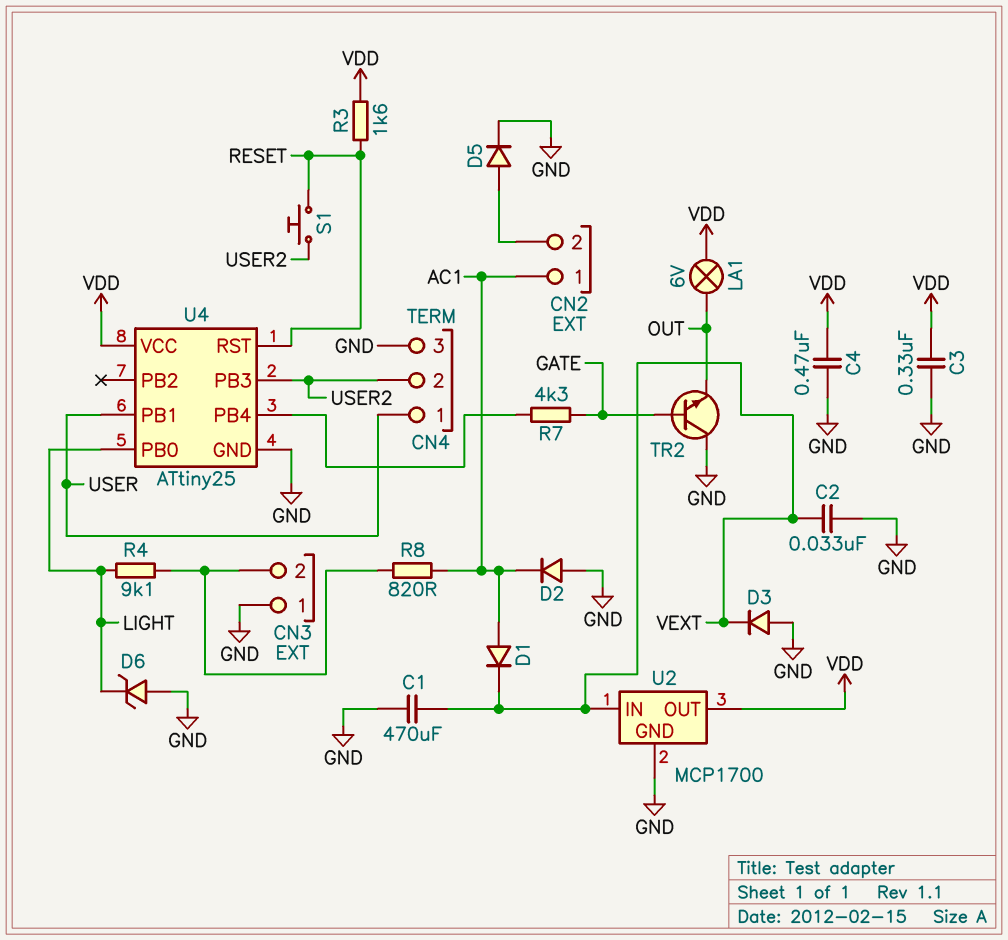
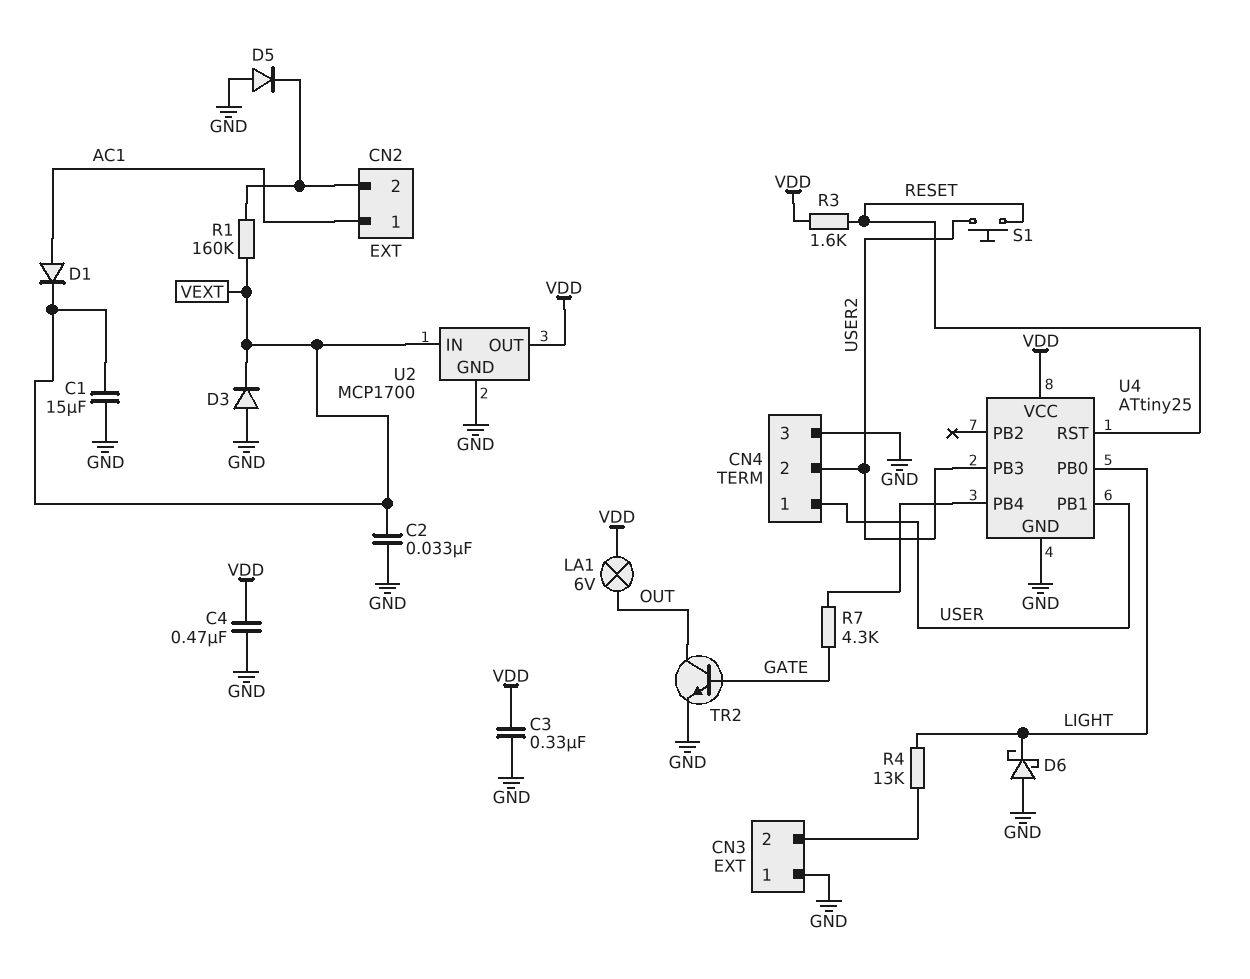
C1: 470uF (GND, VEXT) -> 15uF (GND, VEXT)
D2: diode (A GND, K AC1) -> none
D5: diode (A CN2/2, K GND) -> diode (A GND, K CN2/2)
D6: zener (A GND, K LIGHT) -> schottky (A GND, K LIGHT)
R1: none -> 160k (CN2/2, VEXT)
R4: 9.1k (CN3/2, LIGHT) -> 13k (CN3/2, LIGHT)
R8: 820 (AC1, CN3/2) -> none
TR2: NPN (B GATE, C GND, E OUT) -> NPN (B GATE, C OUT, E GND)

